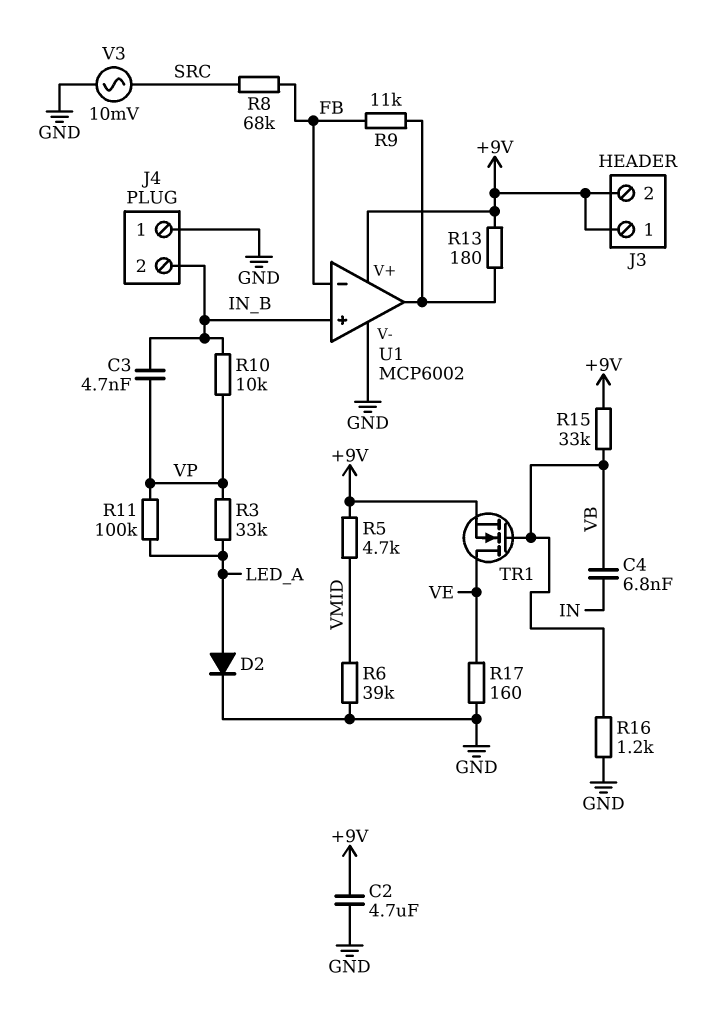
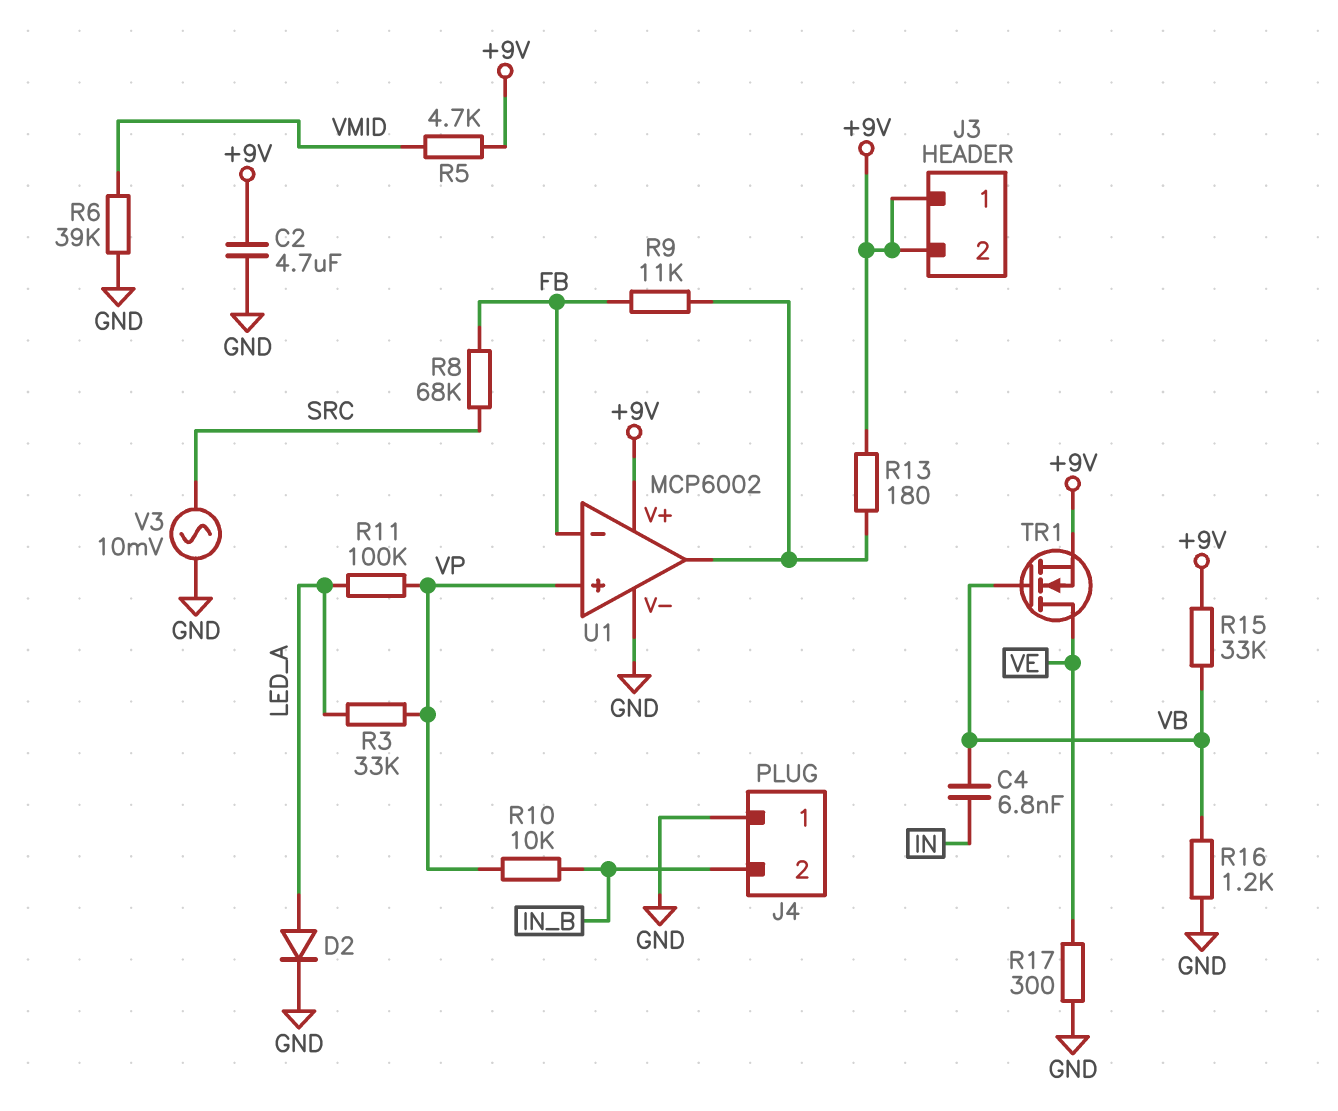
C3: 4.7nF (IN_B, VP) -> none
R17: 160 (GND, VE) -> 300 (GND, VE)
U1 pin in+: IN_B -> VP

